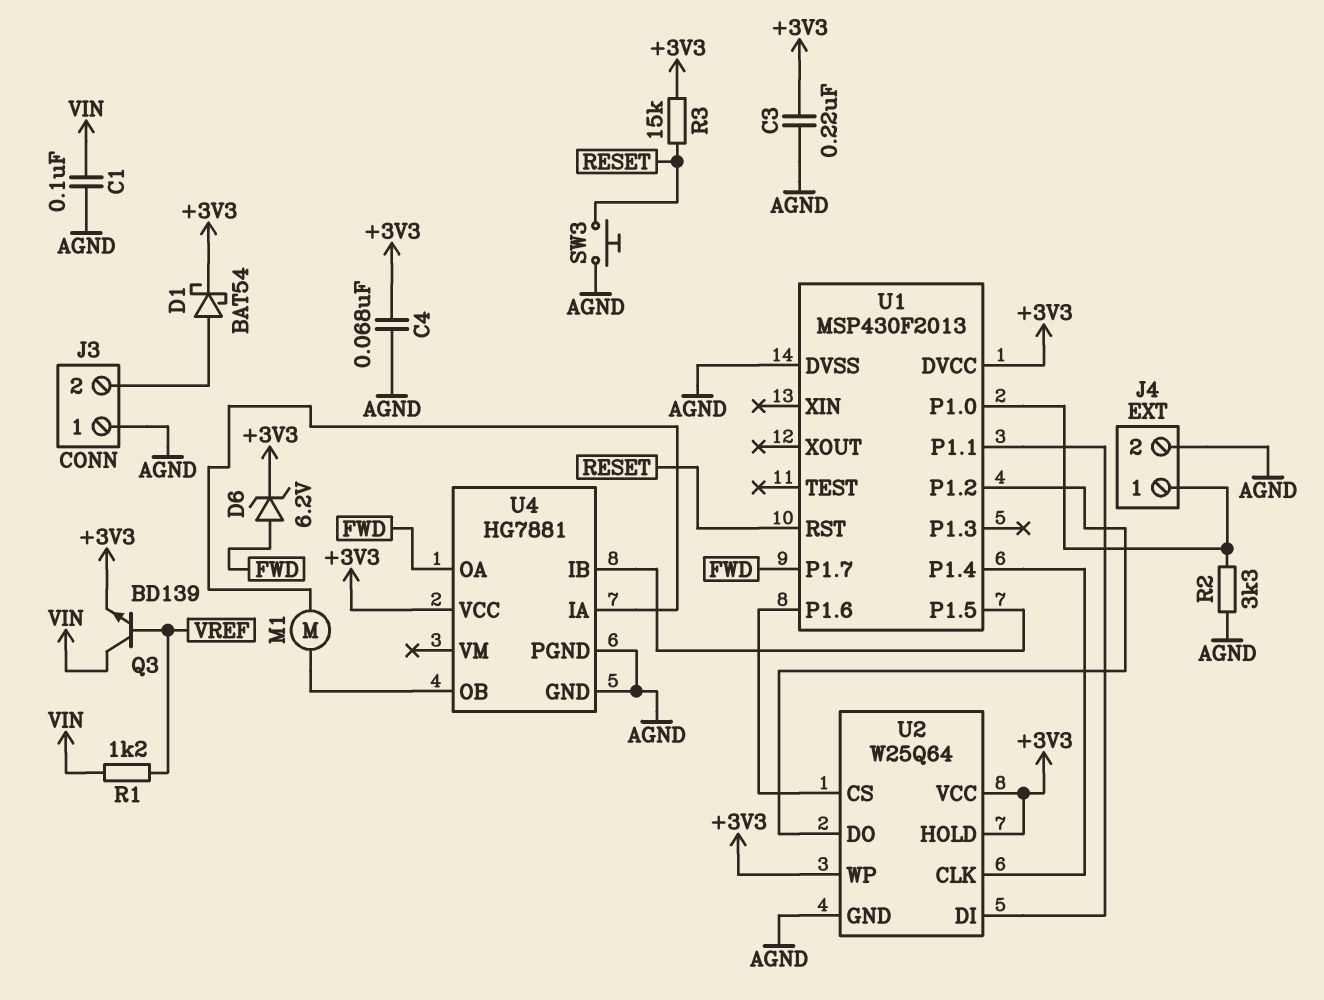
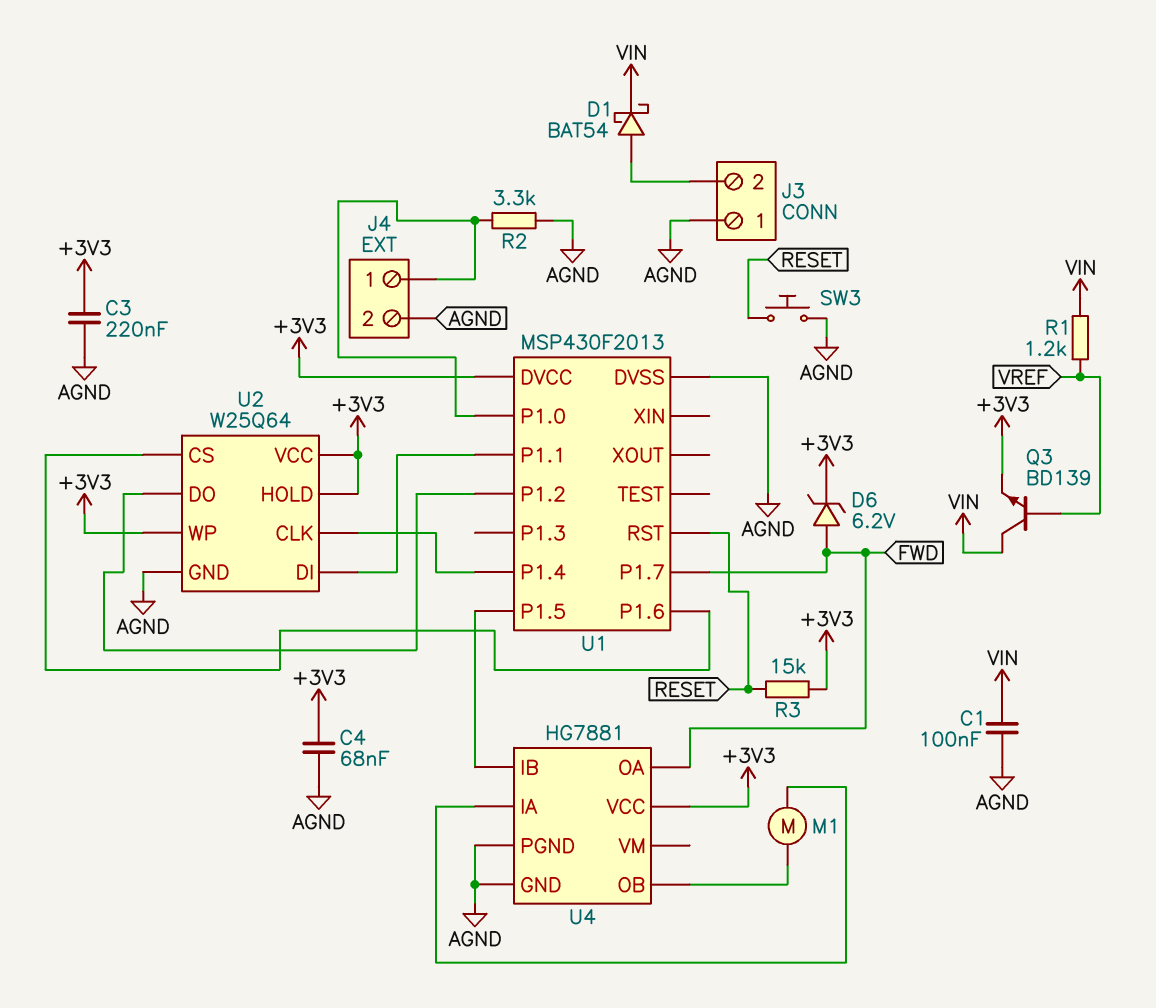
D1: schottky BAT54 (A J3/2, K +3V3) -> schottky BAT54 (A J3/2, K VIN)

